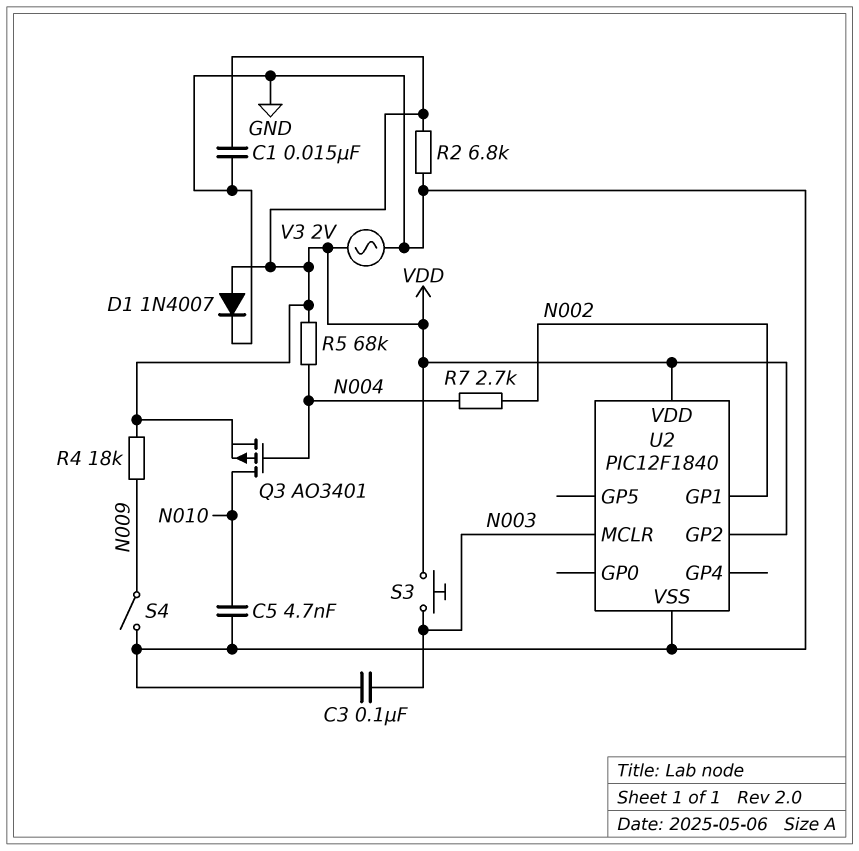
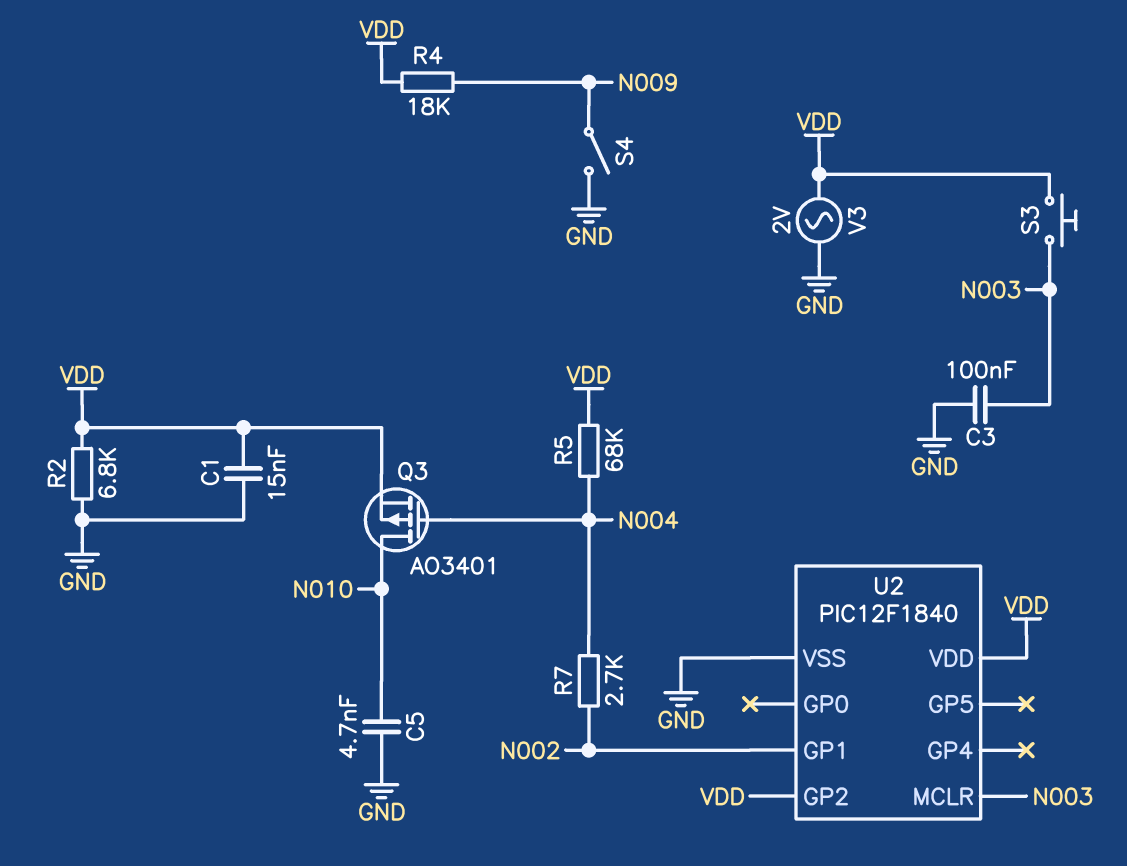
D1: diode 1N4007 (A VDD, K GND) -> none

